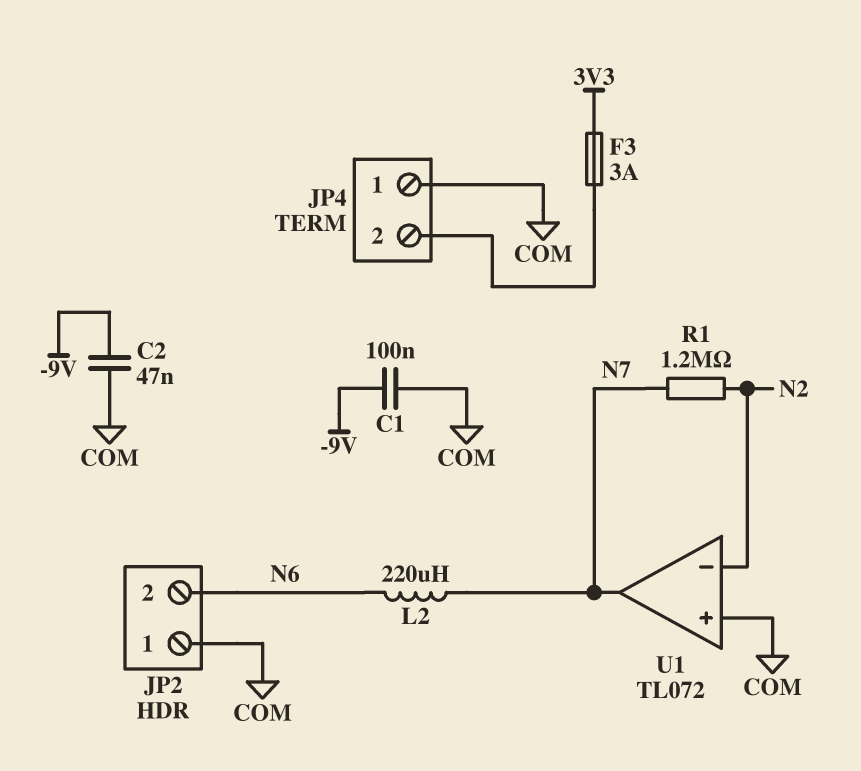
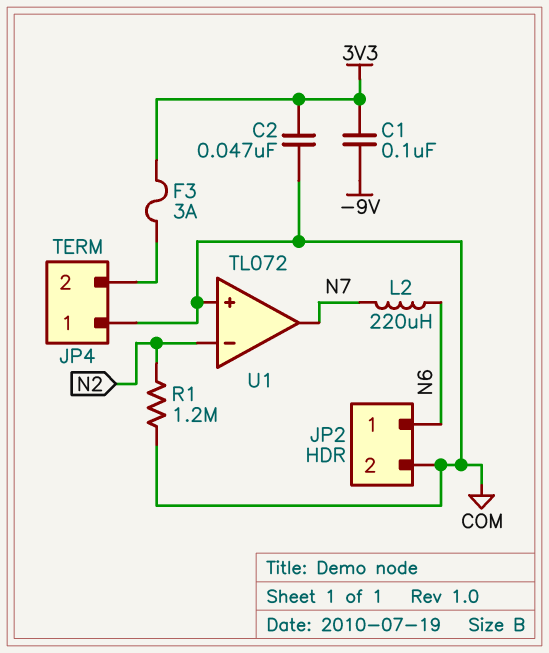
C1: 100nF (-9V, COM) -> 100nF (-9V, 3V3)
C2: 47nF (-9V, COM) -> 47nF (3V3, COM)
JP2 pin 1: COM -> N6
JP2 pin 2: N6 -> COM
R1: 1.2M (N2, N7) -> 1.2M (COM, N2)

